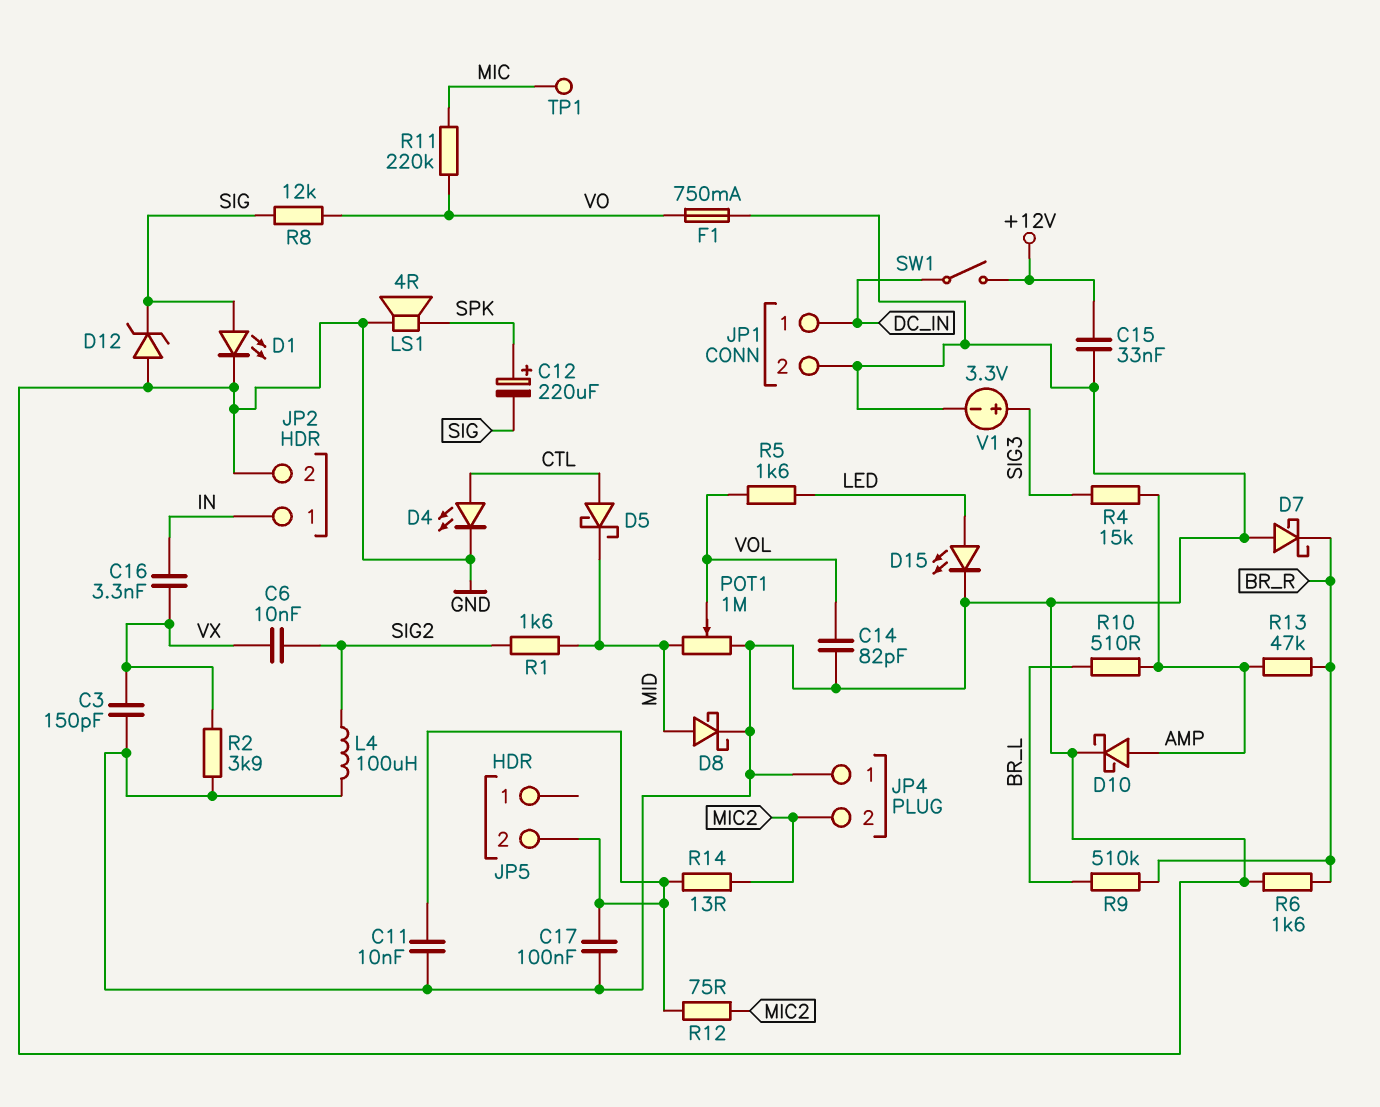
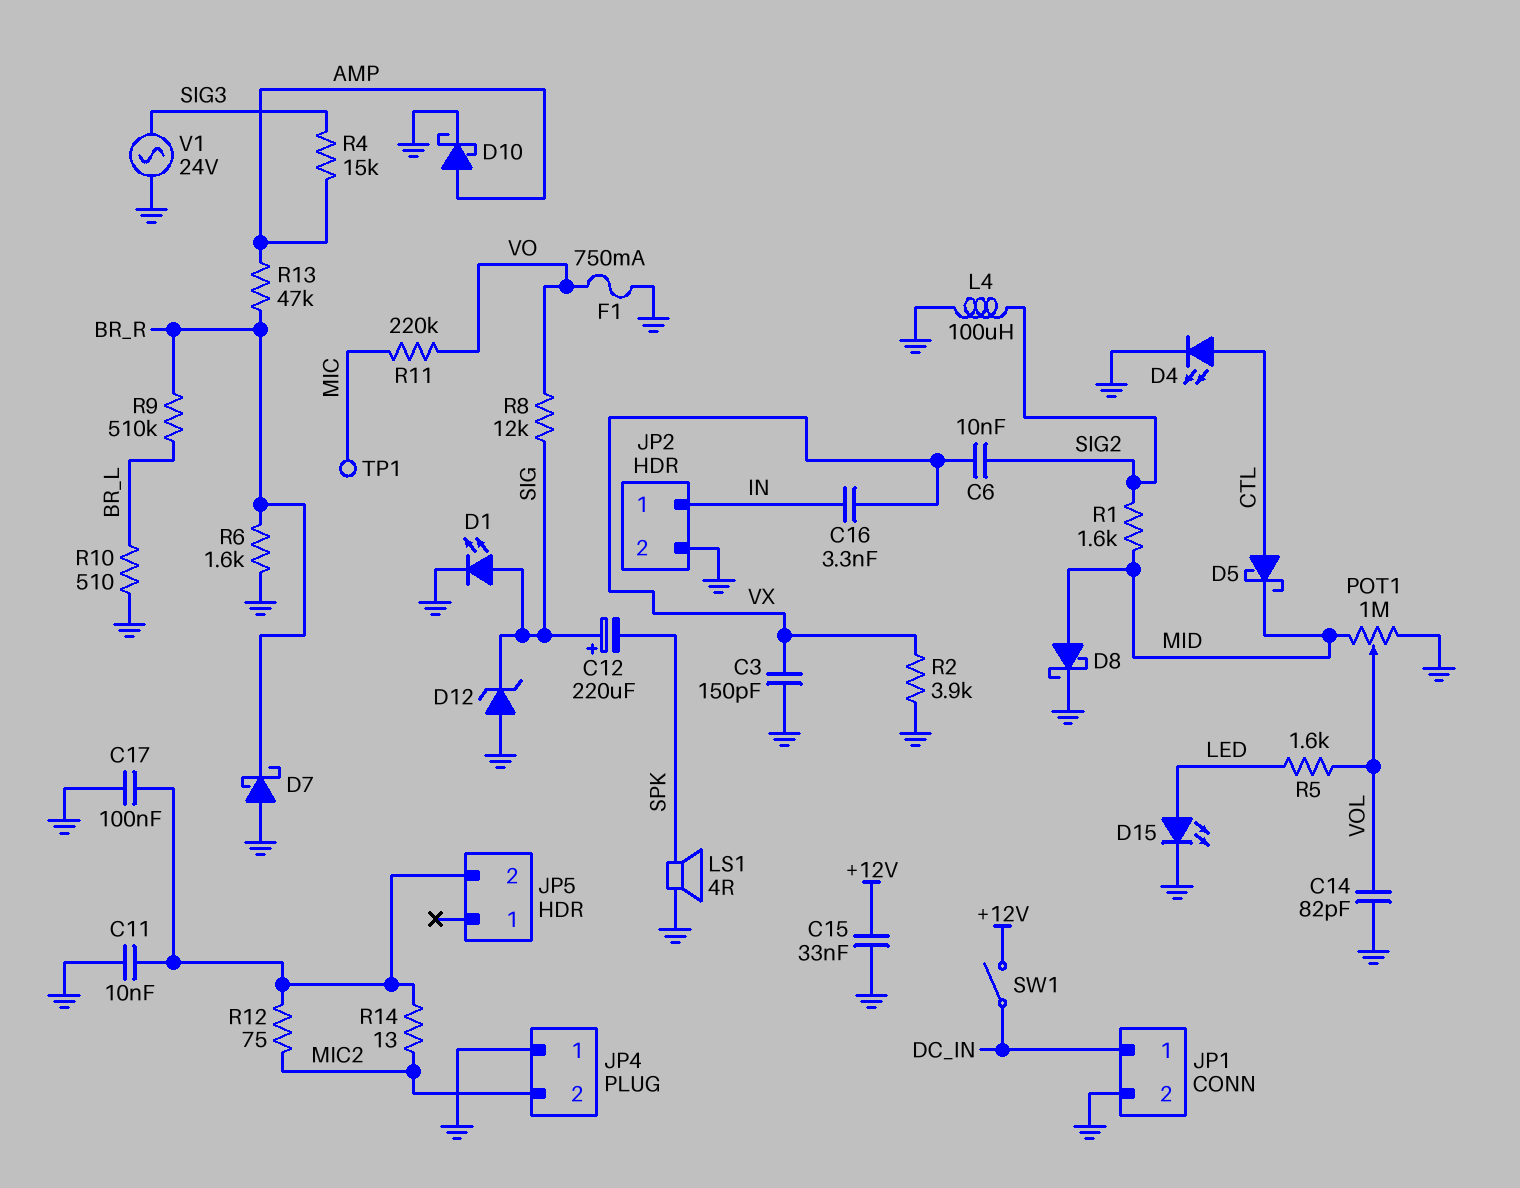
C12: 220uF (plus SPK, minus SIG) -> 220uF (plus SIG, minus SPK)
R10: 510 (AMP, BR_L) -> 510 (BR_L, GND)
V1: 3.3V (plus SIG3, minus GND) -> AC 24V (GND, SIG3)

